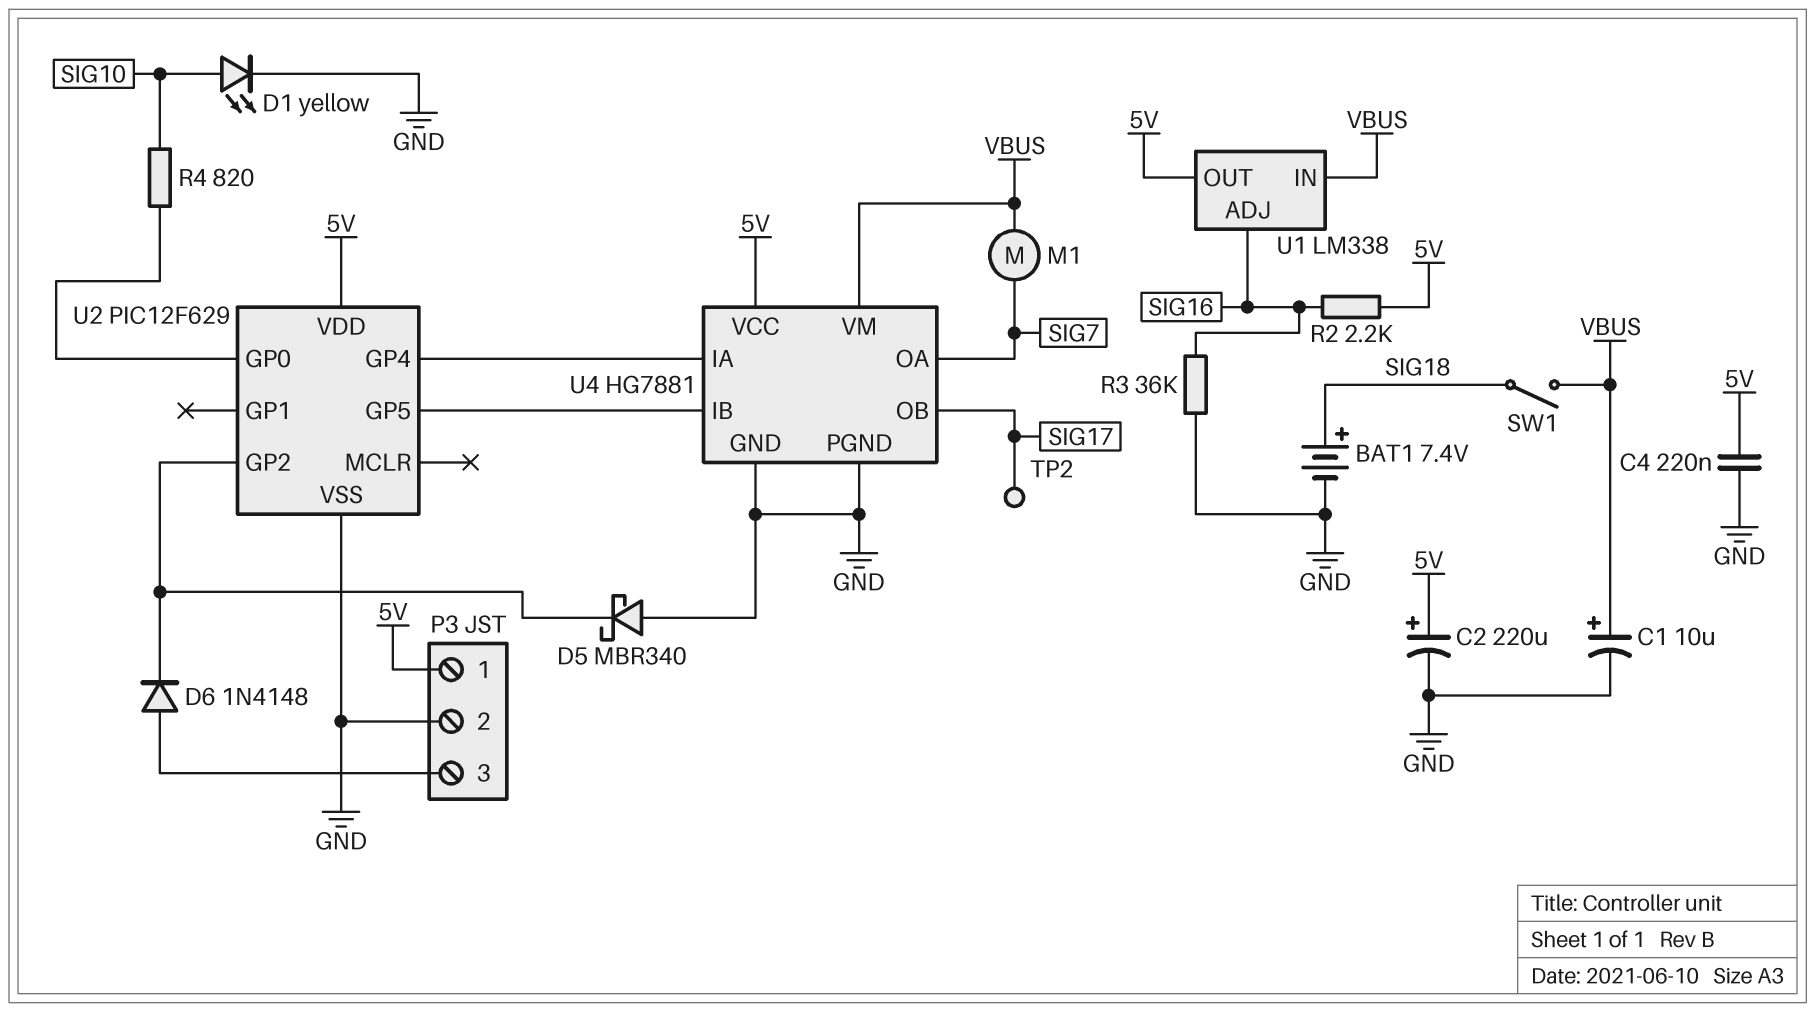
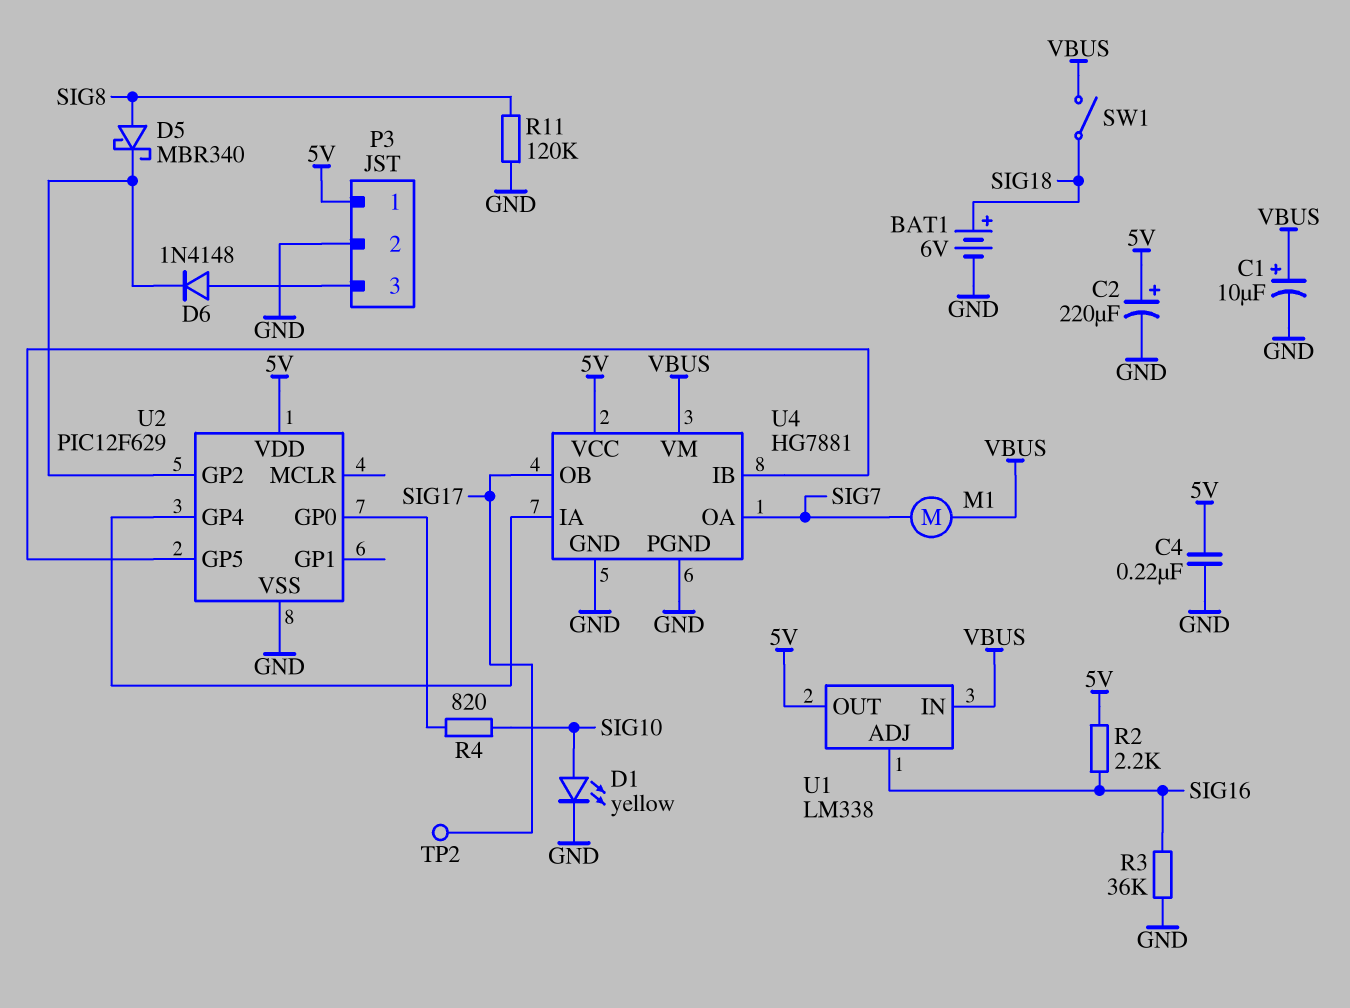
BAT1: 7.4V (plus SIG18, minus GND) -> 6V (plus SIG18, minus GND)
D5: schottky MBR340 (A GND, K U2/GP2) -> schottky MBR340 (A SIG8, K U2/GP2)
R11: none -> 120k (GND, SIG8)

